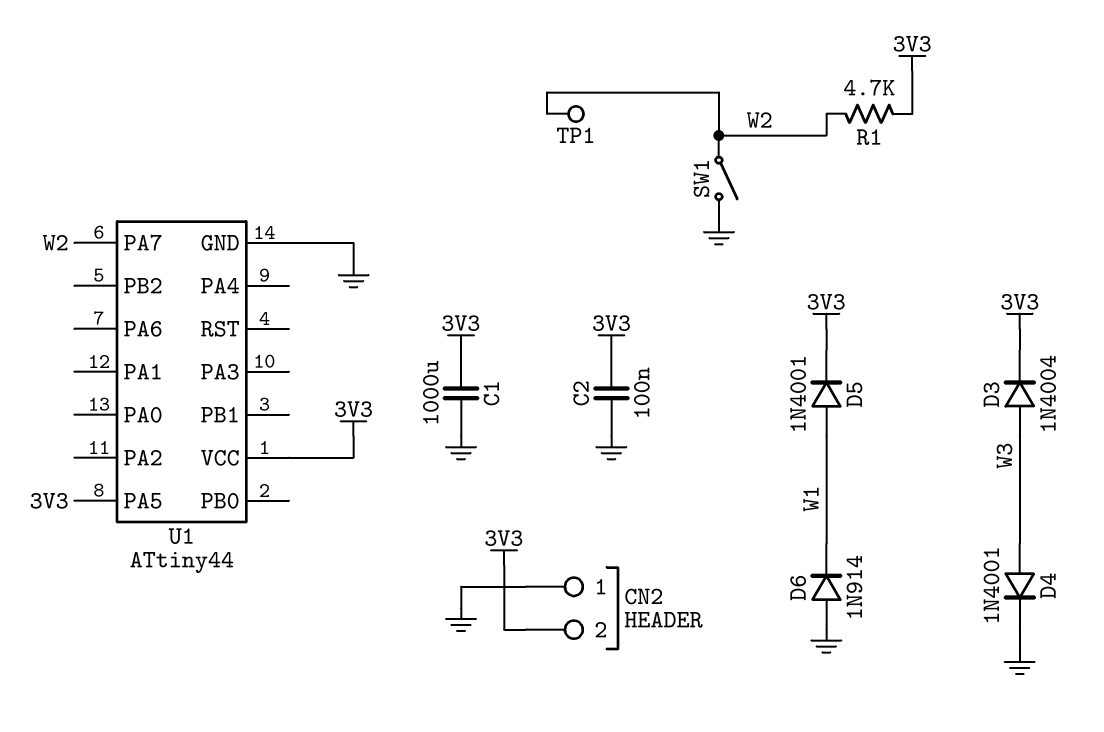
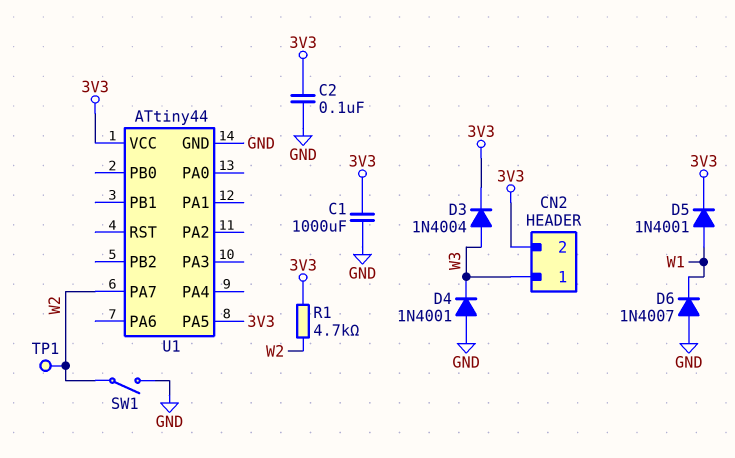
CN2 pin 1: GND -> W3
D4: diode 1N4001 (A W3, K GND) -> diode 1N4001 (A GND, K W3)
D6: diode 1N914 (A GND, K W1) -> diode 1N4007 (A GND, K W1)

